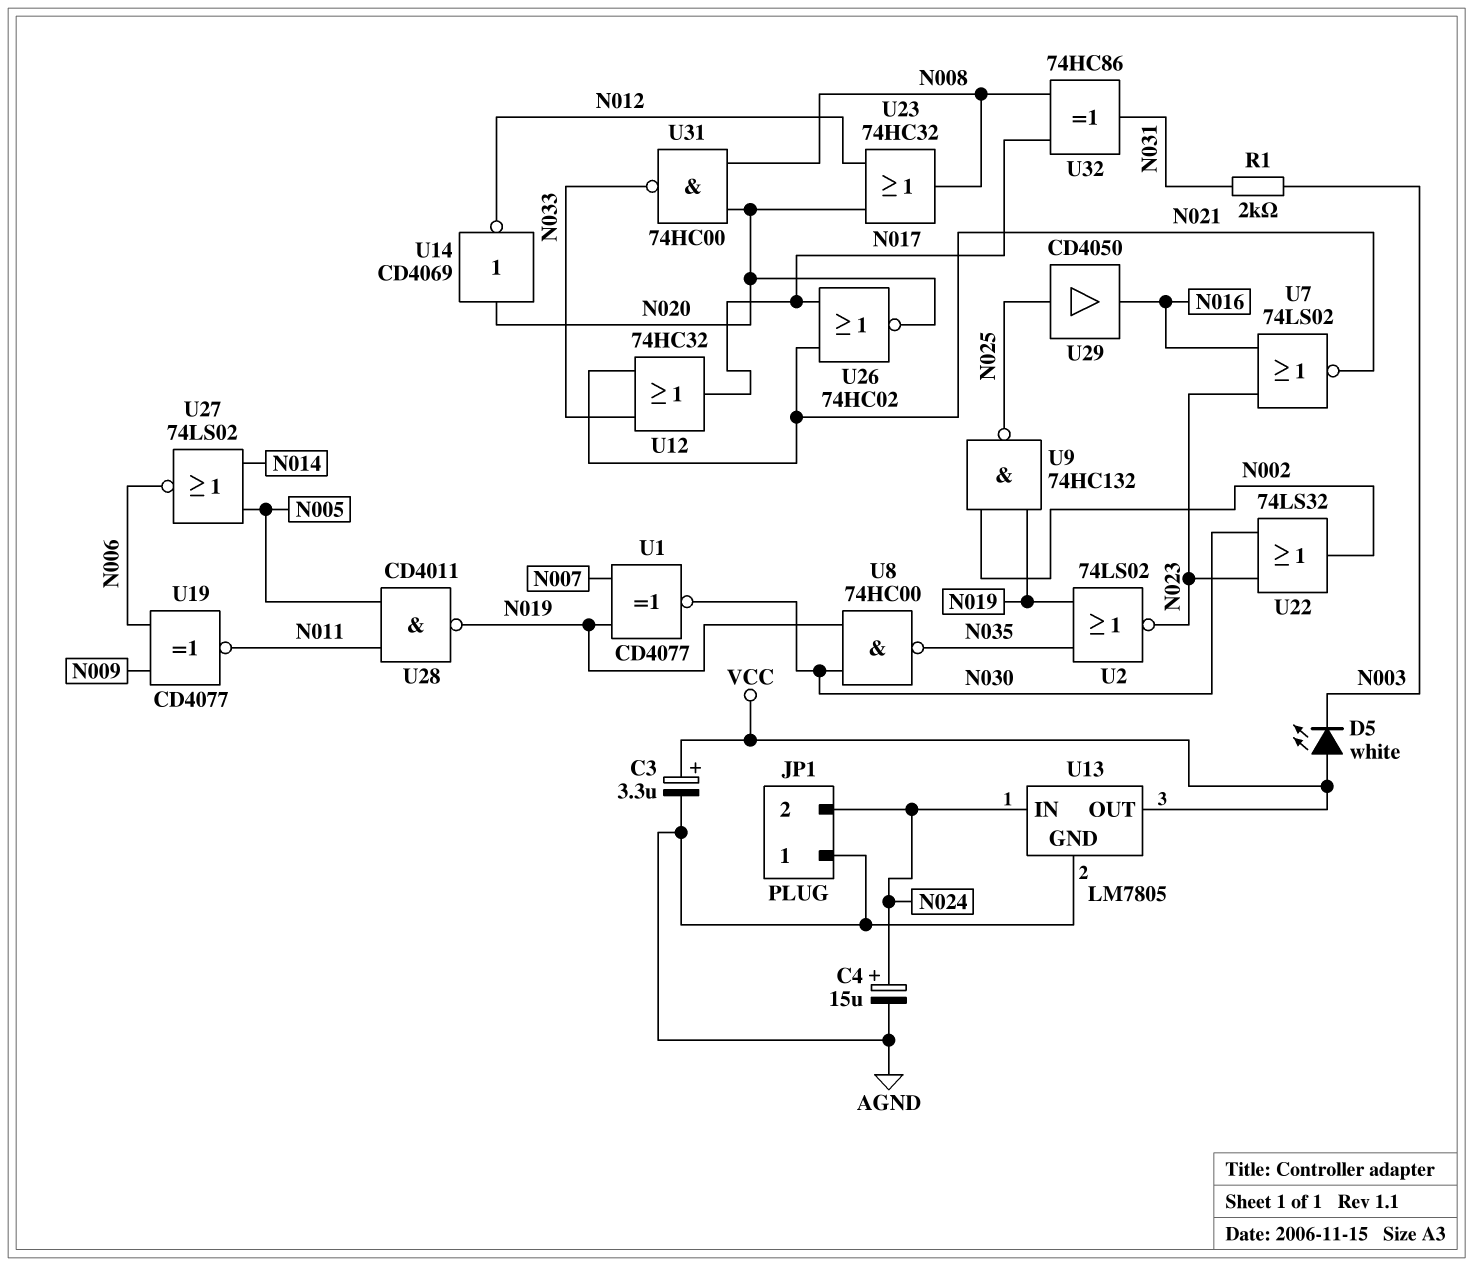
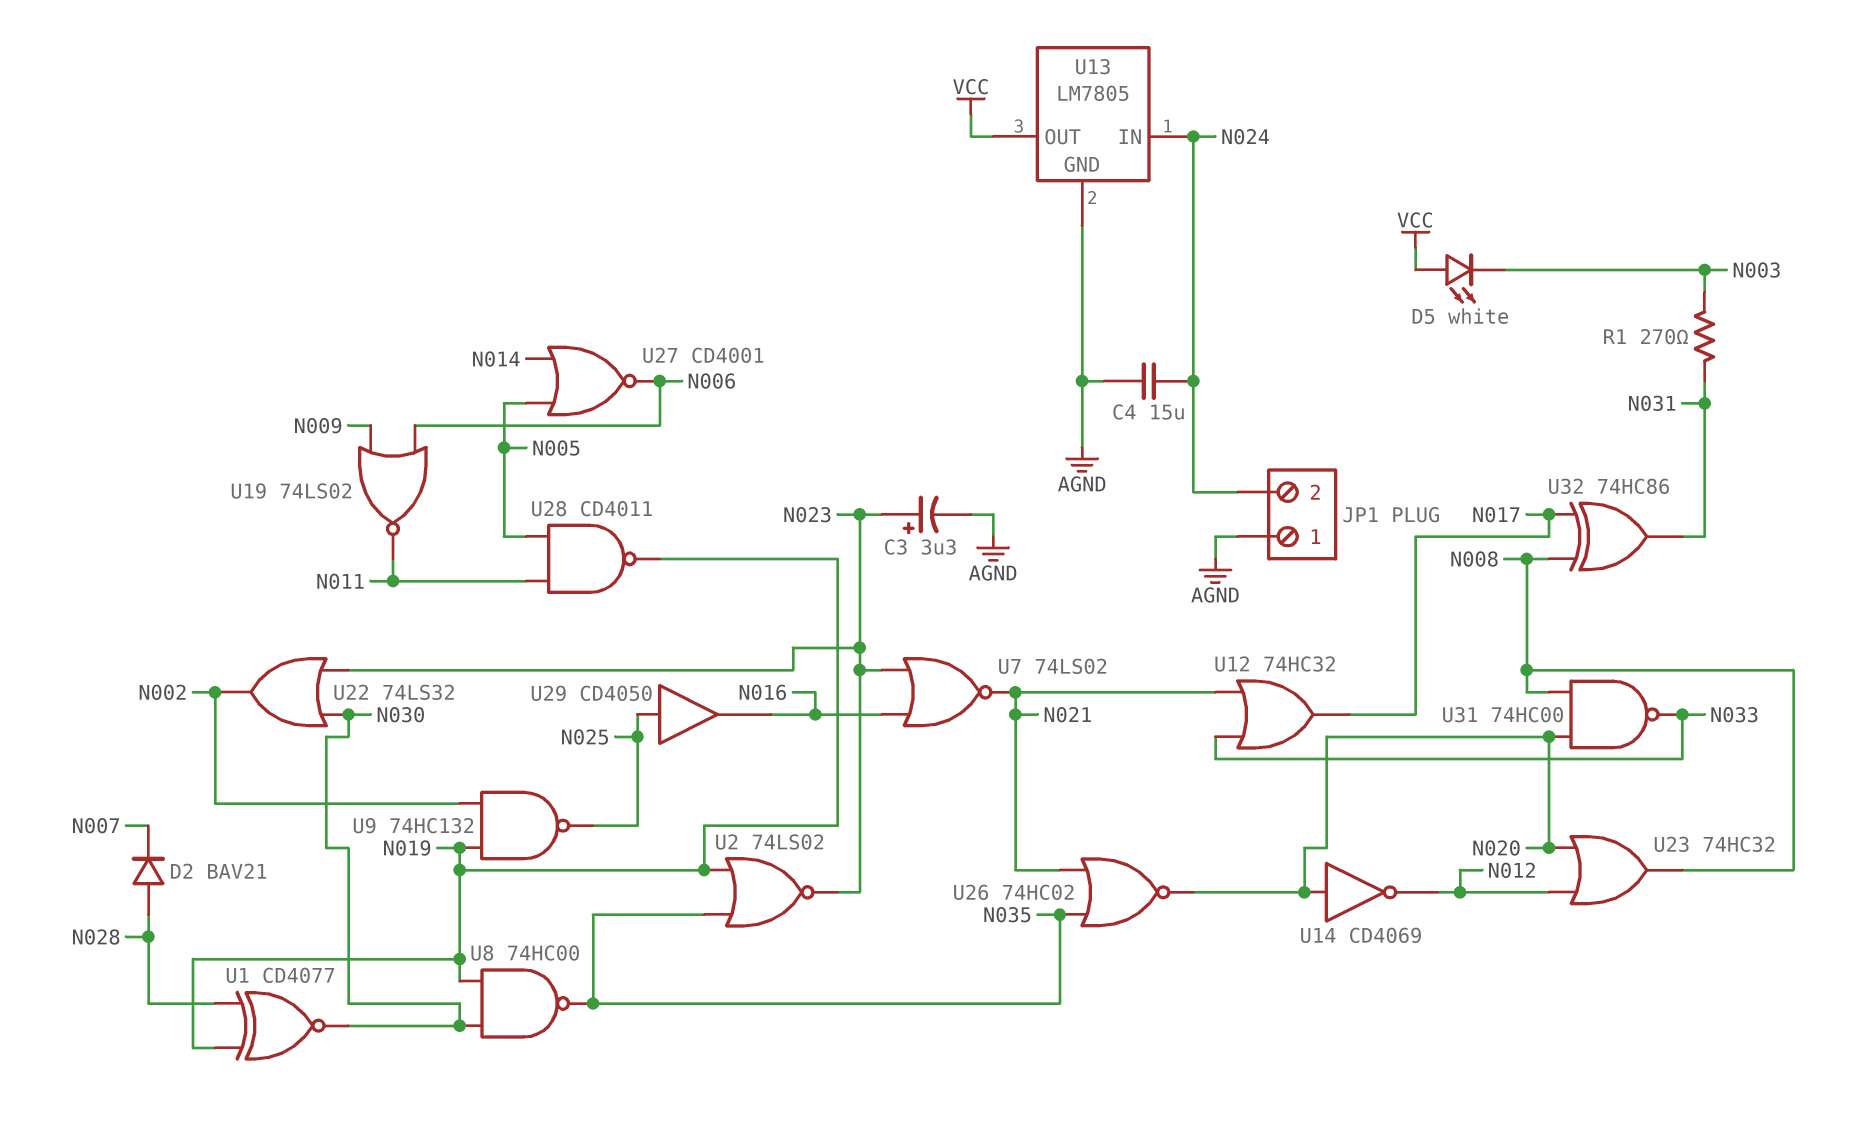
C3: 3.3uF (plus VCC, minus AGND) -> 3.3uF (plus N023, minus AGND)
C4: 15uF (plus N024, minus AGND) -> 15uF (AGND, N024)
D2: none -> diode BAV21 (A N028, K N007)
R1: 2k (N003, N031) -> 270 (N003, N031)
U1: XNOR CD4077 (in N007, in N019, out N030) -> XNOR CD4077 (in N019, in N028, out N030)
U19: XNOR CD4077 (in N006, in N009, out N011) -> NOR 74LS02 (in N006, in N009, out N011)
U26: NOR 74HC02 (in N017, in N021, out N020) -> NOR 74HC02 (in N021, in N035, out N020)
U27: NOR 74LS02 (in N005, in N014, out N006) -> NOR CD4001 (in N005, in N014, out N006)

